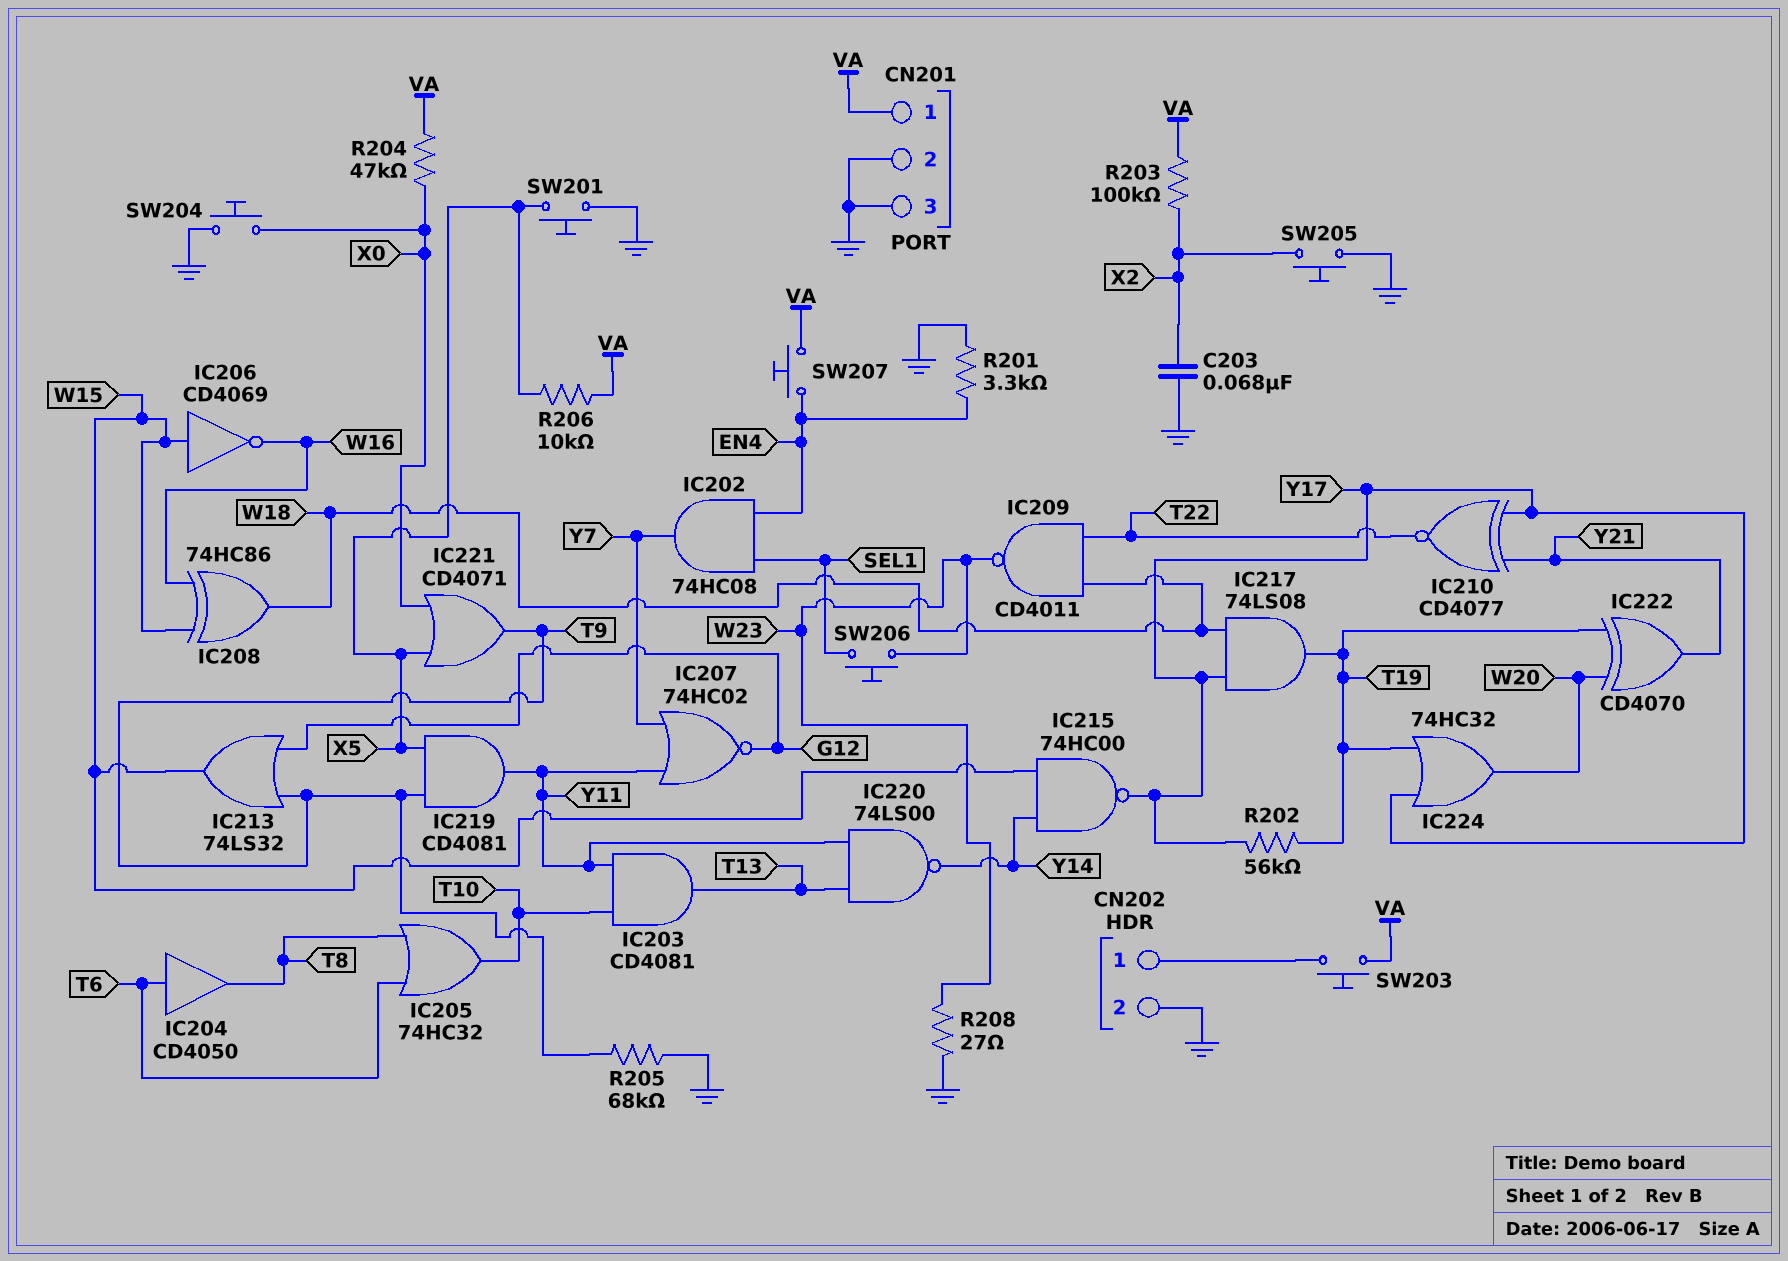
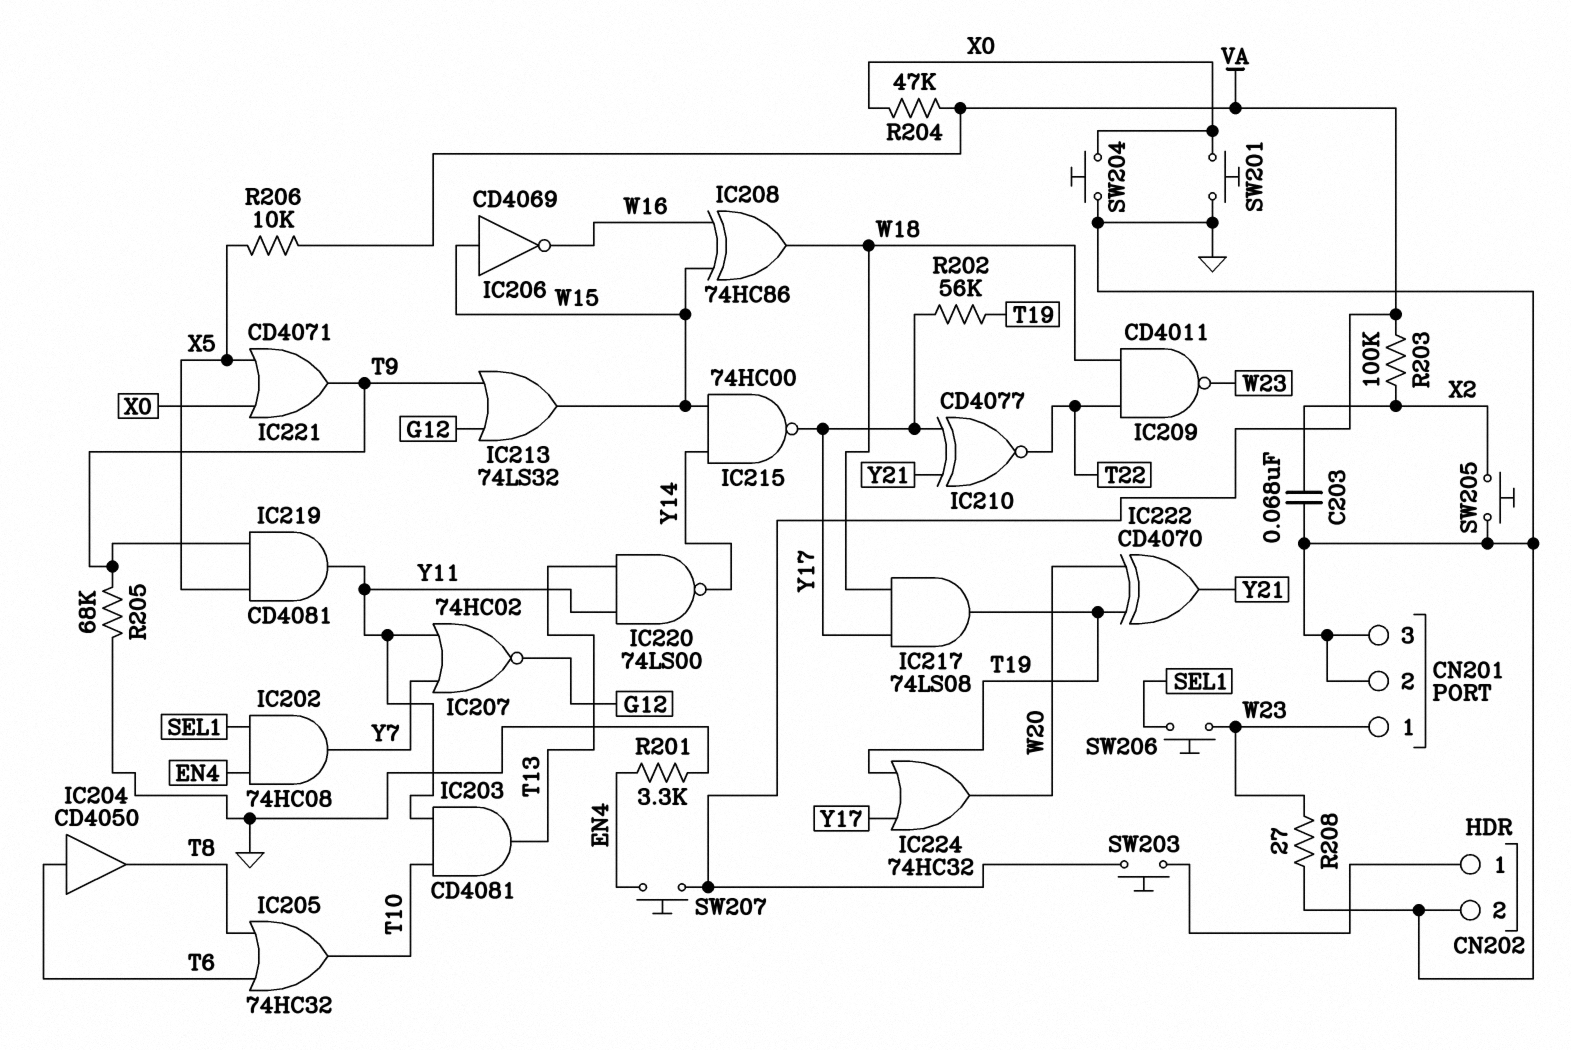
CN201 pin 1: VA -> W23
SW201: button (GND, X5) -> button (GND, X0)

